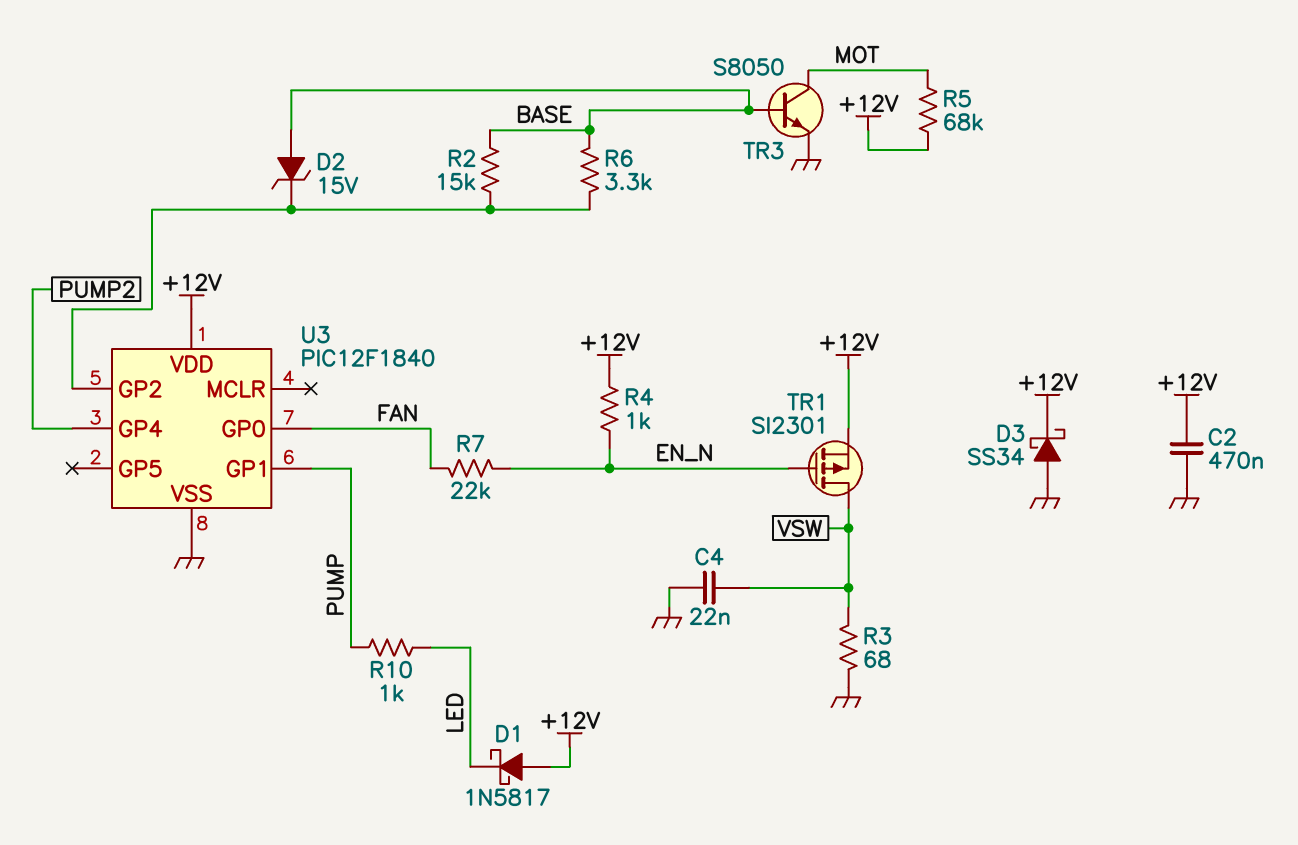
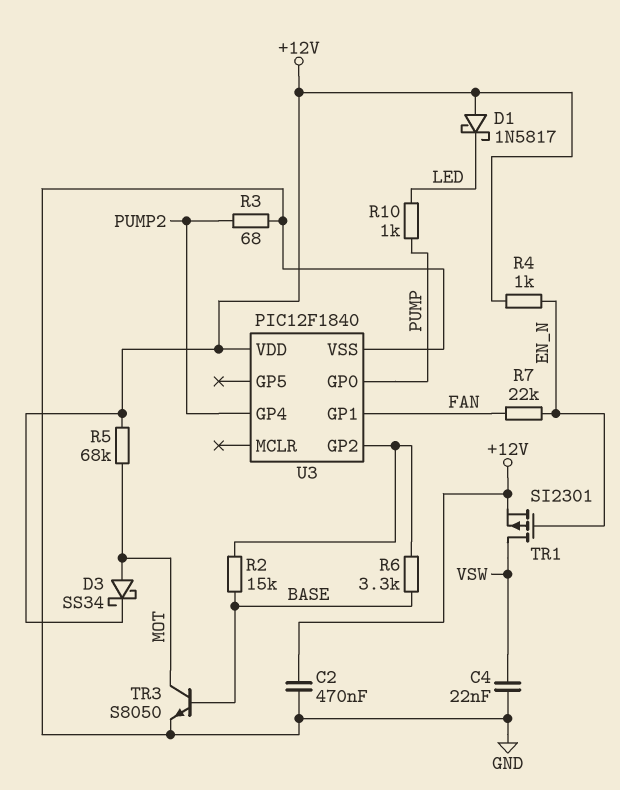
D2: zener 15V (A BASE, K U3/GP2) -> none
D3: schottky SS34 (A GND, K +12V) -> schottky SS34 (A MOT, K +12V)
R3: 68 (GND, VSW) -> 68 (GND, PUMP2)
U3 pin GP0: FAN -> PUMP
U3 pin GP1: PUMP -> FAN

